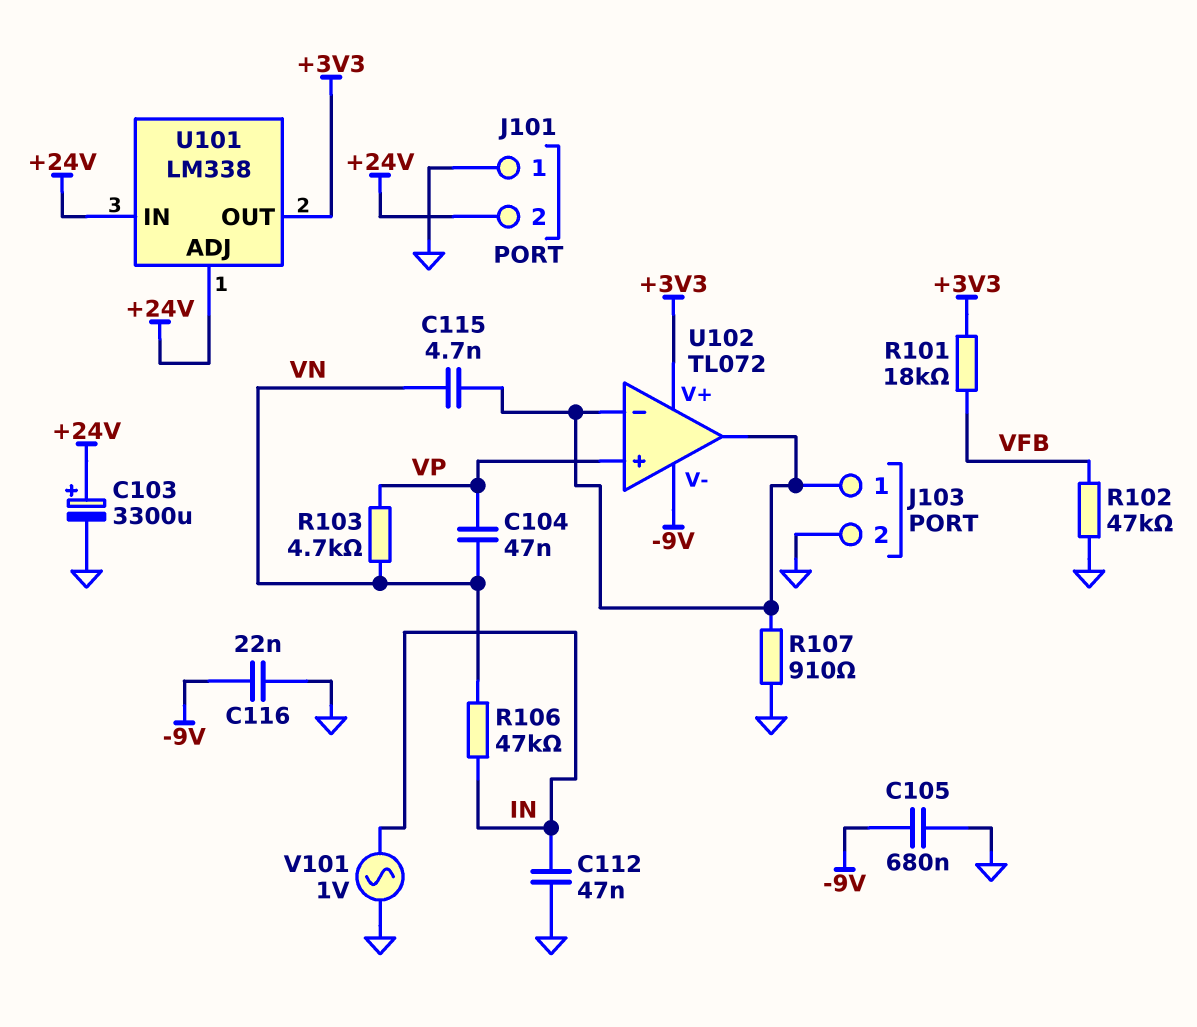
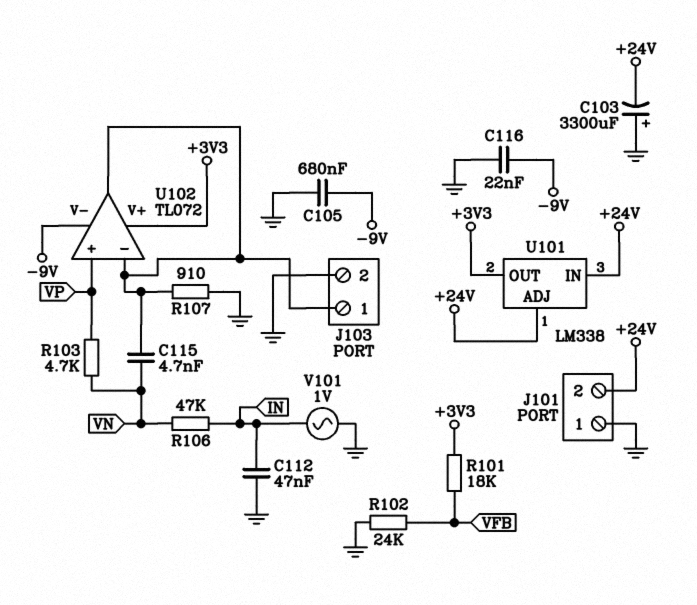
C103: 3300uF (plus +24V, minus GND) -> 3300uF (plus GND, minus +24V)
C104: 47nF (VN, VP) -> none
R102: 47k (GND, VFB) -> 24k (GND, VFB)

